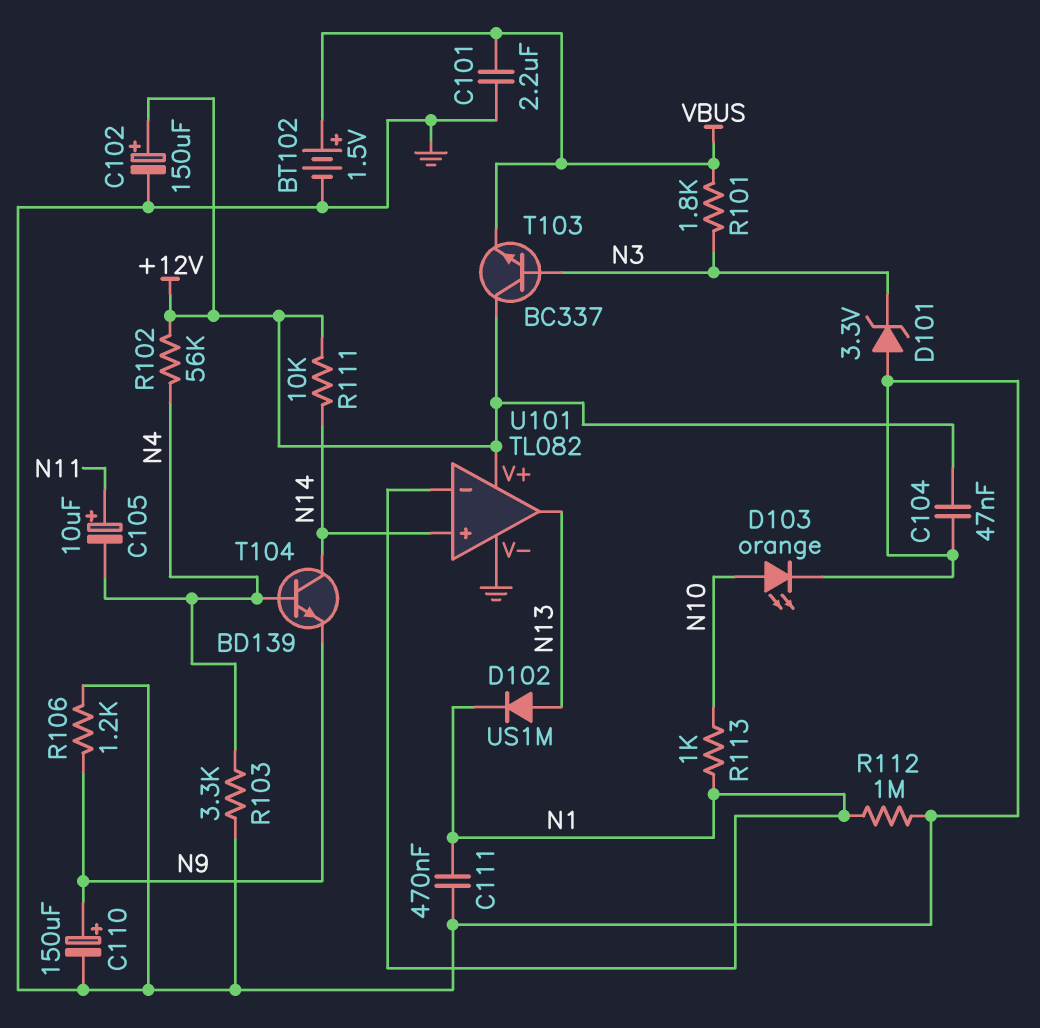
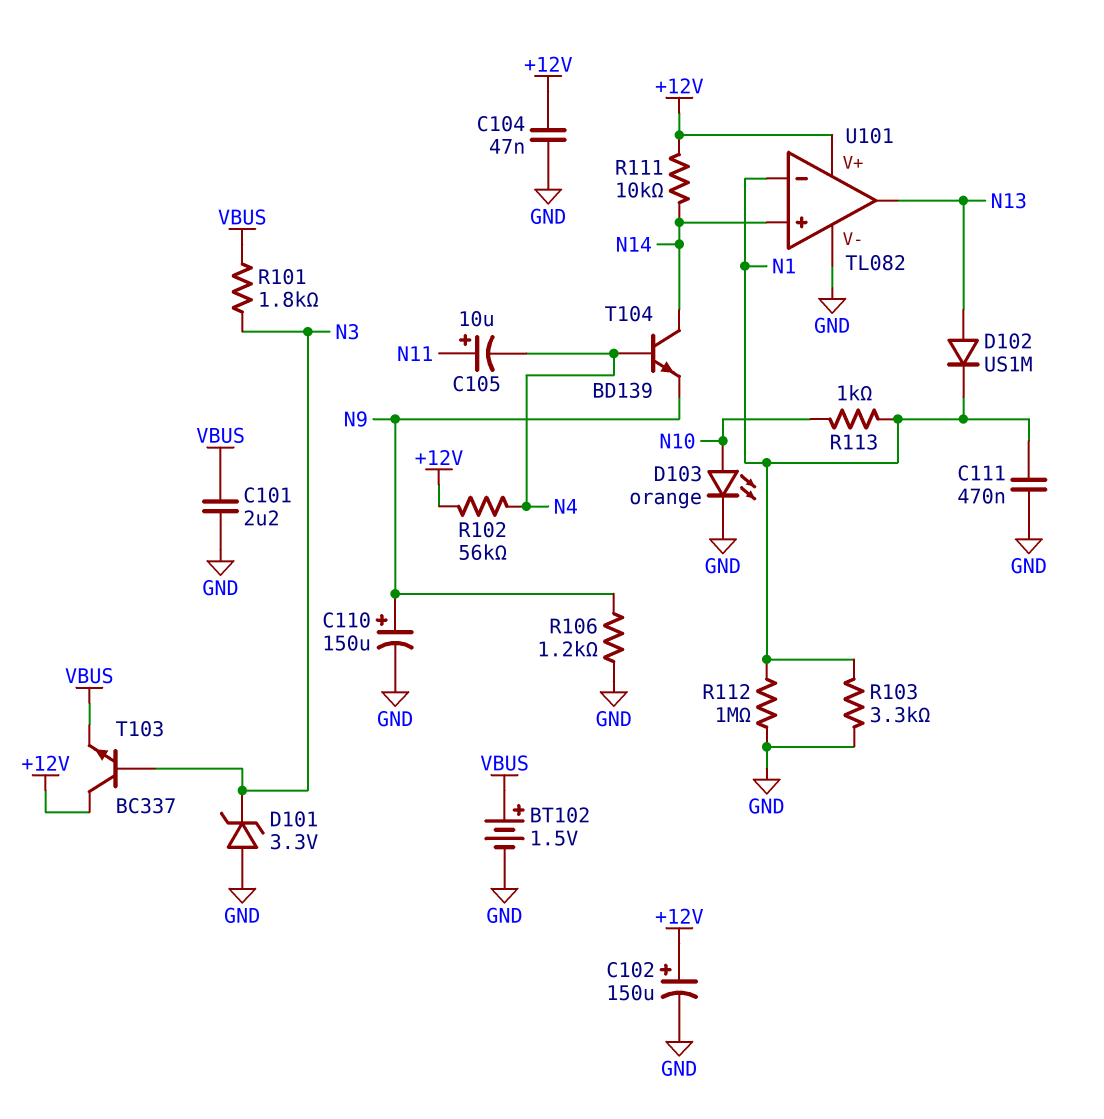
R103: 3.3k (GND, N4) -> 3.3k (GND, N1)

